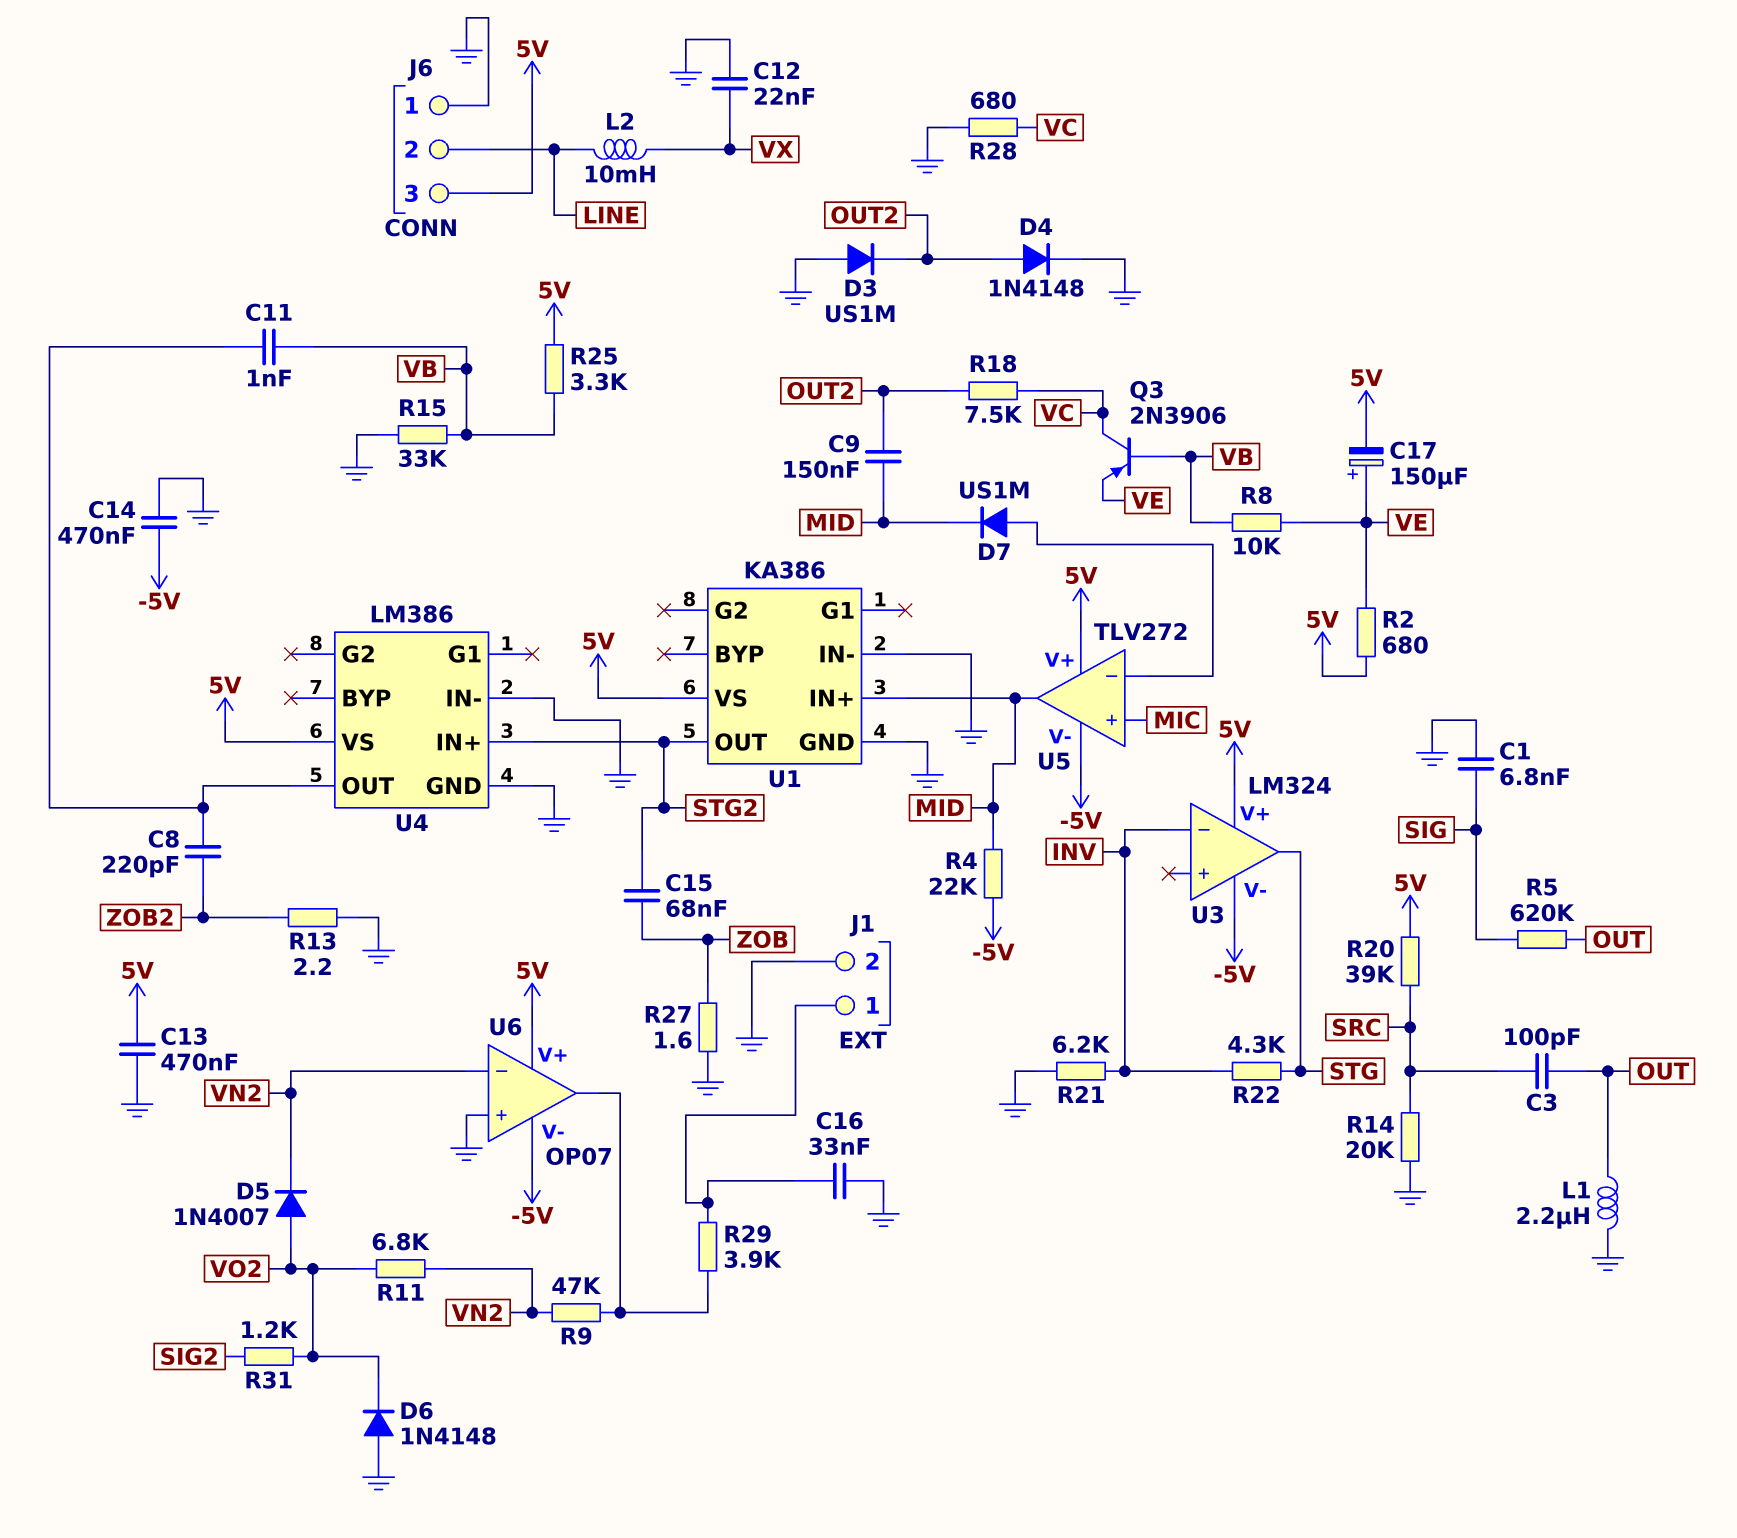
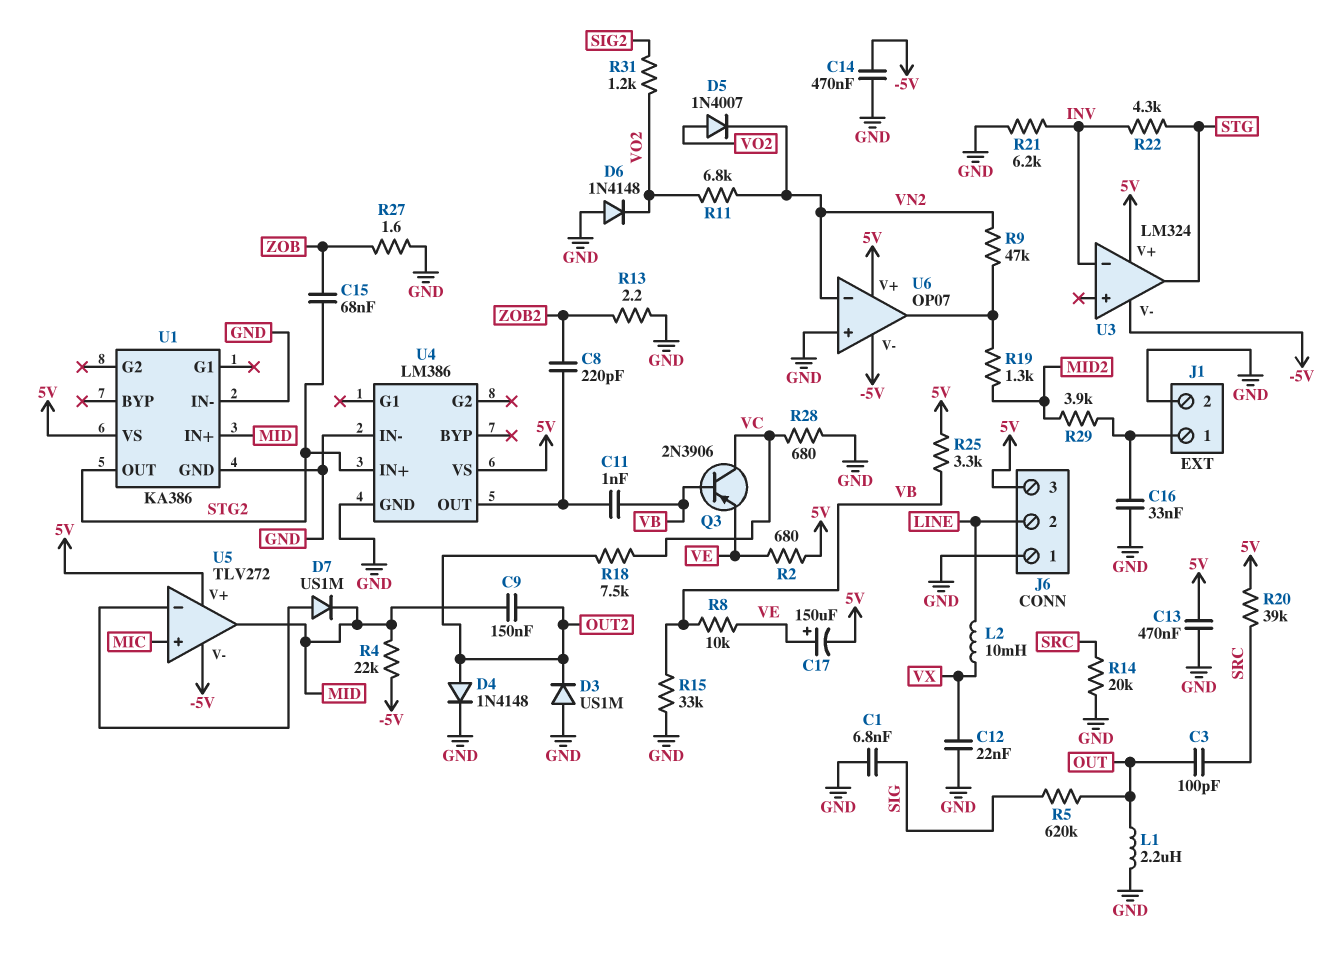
R19: none -> 1.3k (MID2, U6/out)
R29: 3.9k (J1/1, U6/out) -> 3.9k (J1/1, MID2)

